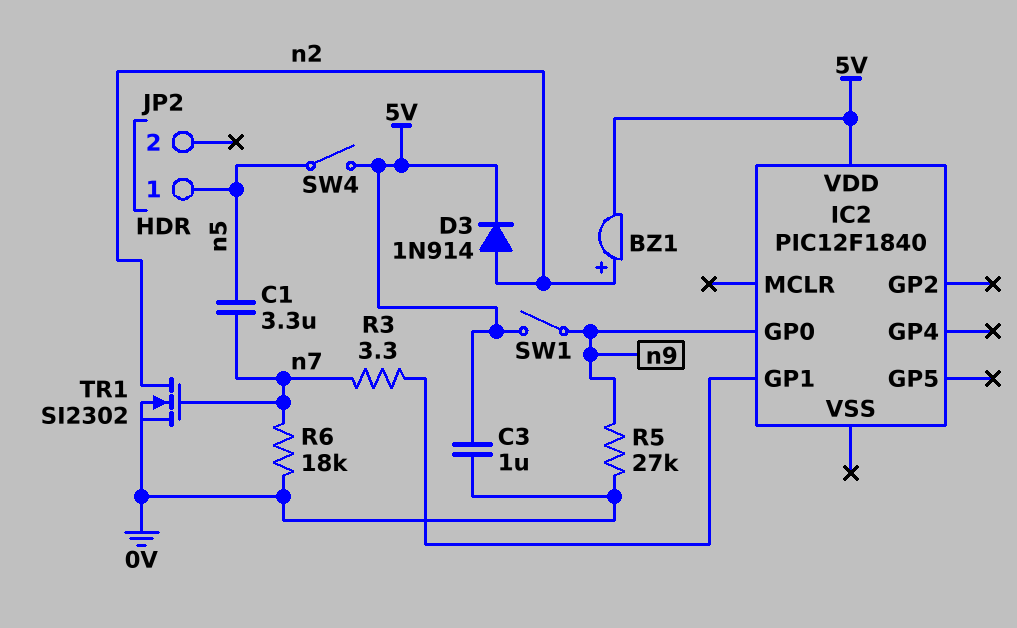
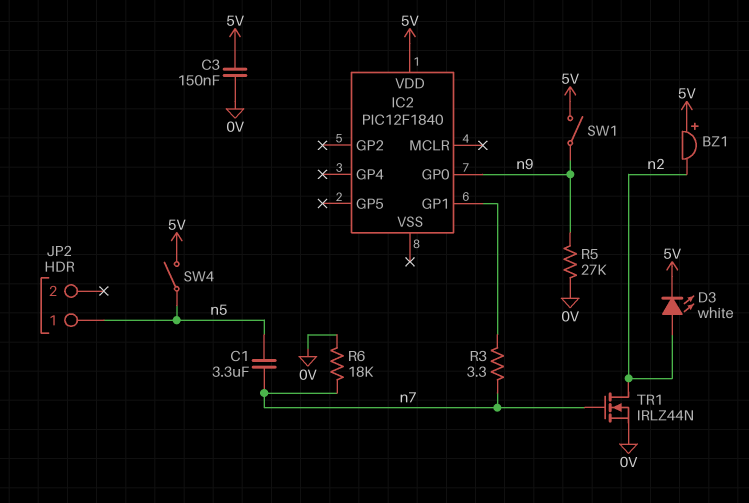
BZ1: buzzer (plus n2, minus 5V) -> buzzer (plus 5V, minus n2)
C3: 1uF (0V, 5V) -> 150nF (0V, 5V)
D3: diode 1N914 (A n2, K 5V) -> LED white (A n2, K 5V)
TR1: NMOS SI2302 (G n7, D n2, S 0V) -> NMOS IRLZ44N (G n7, D n2, S 0V)

